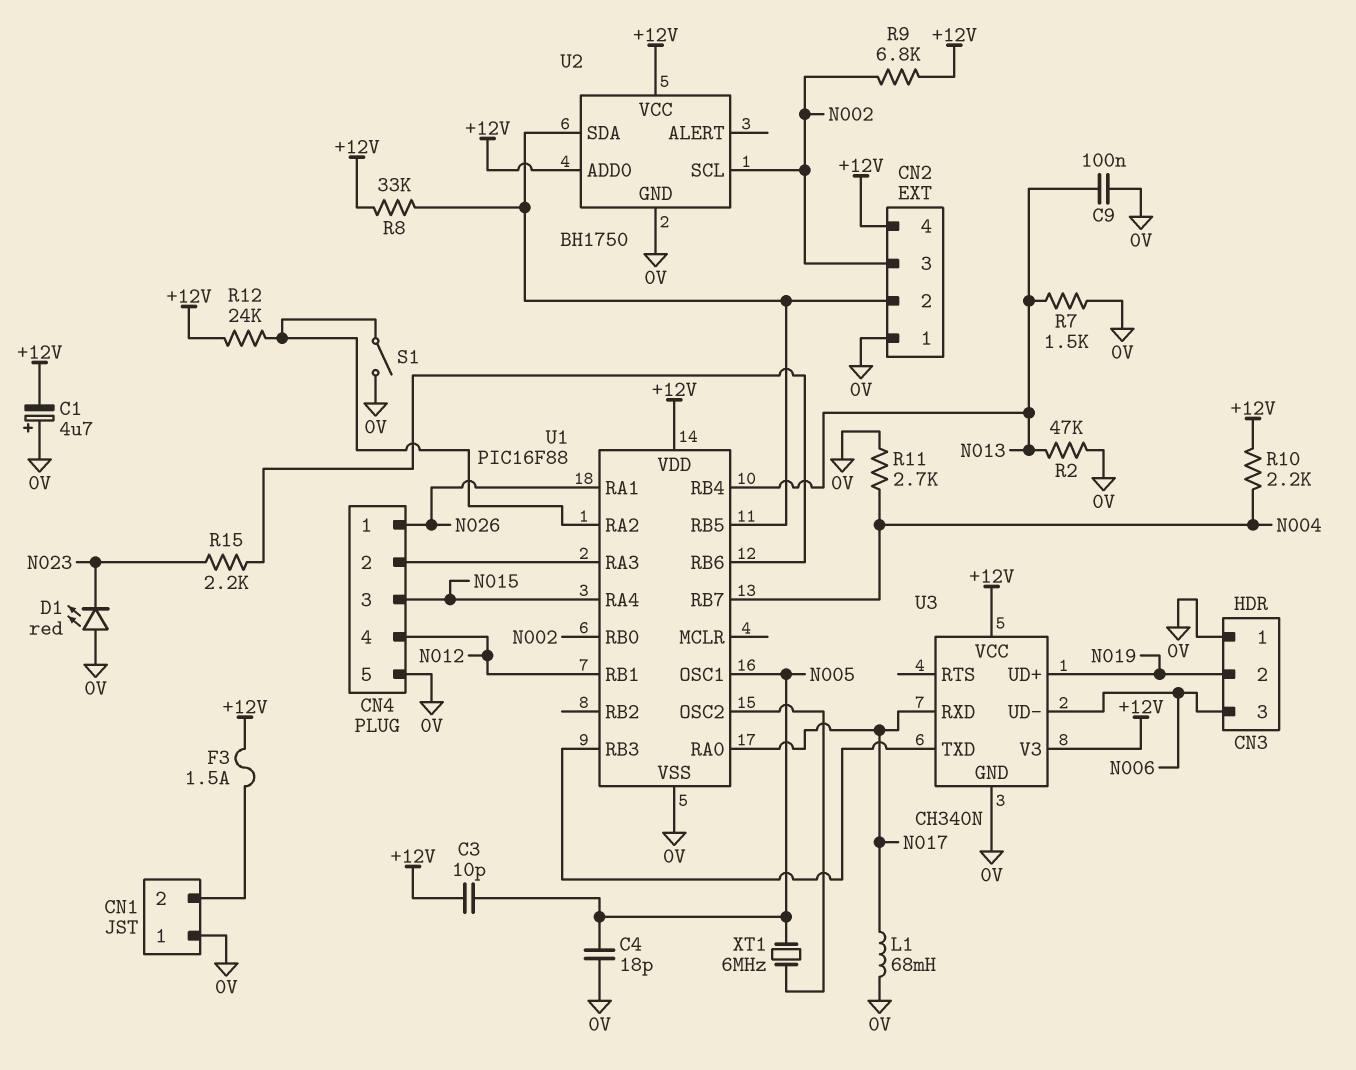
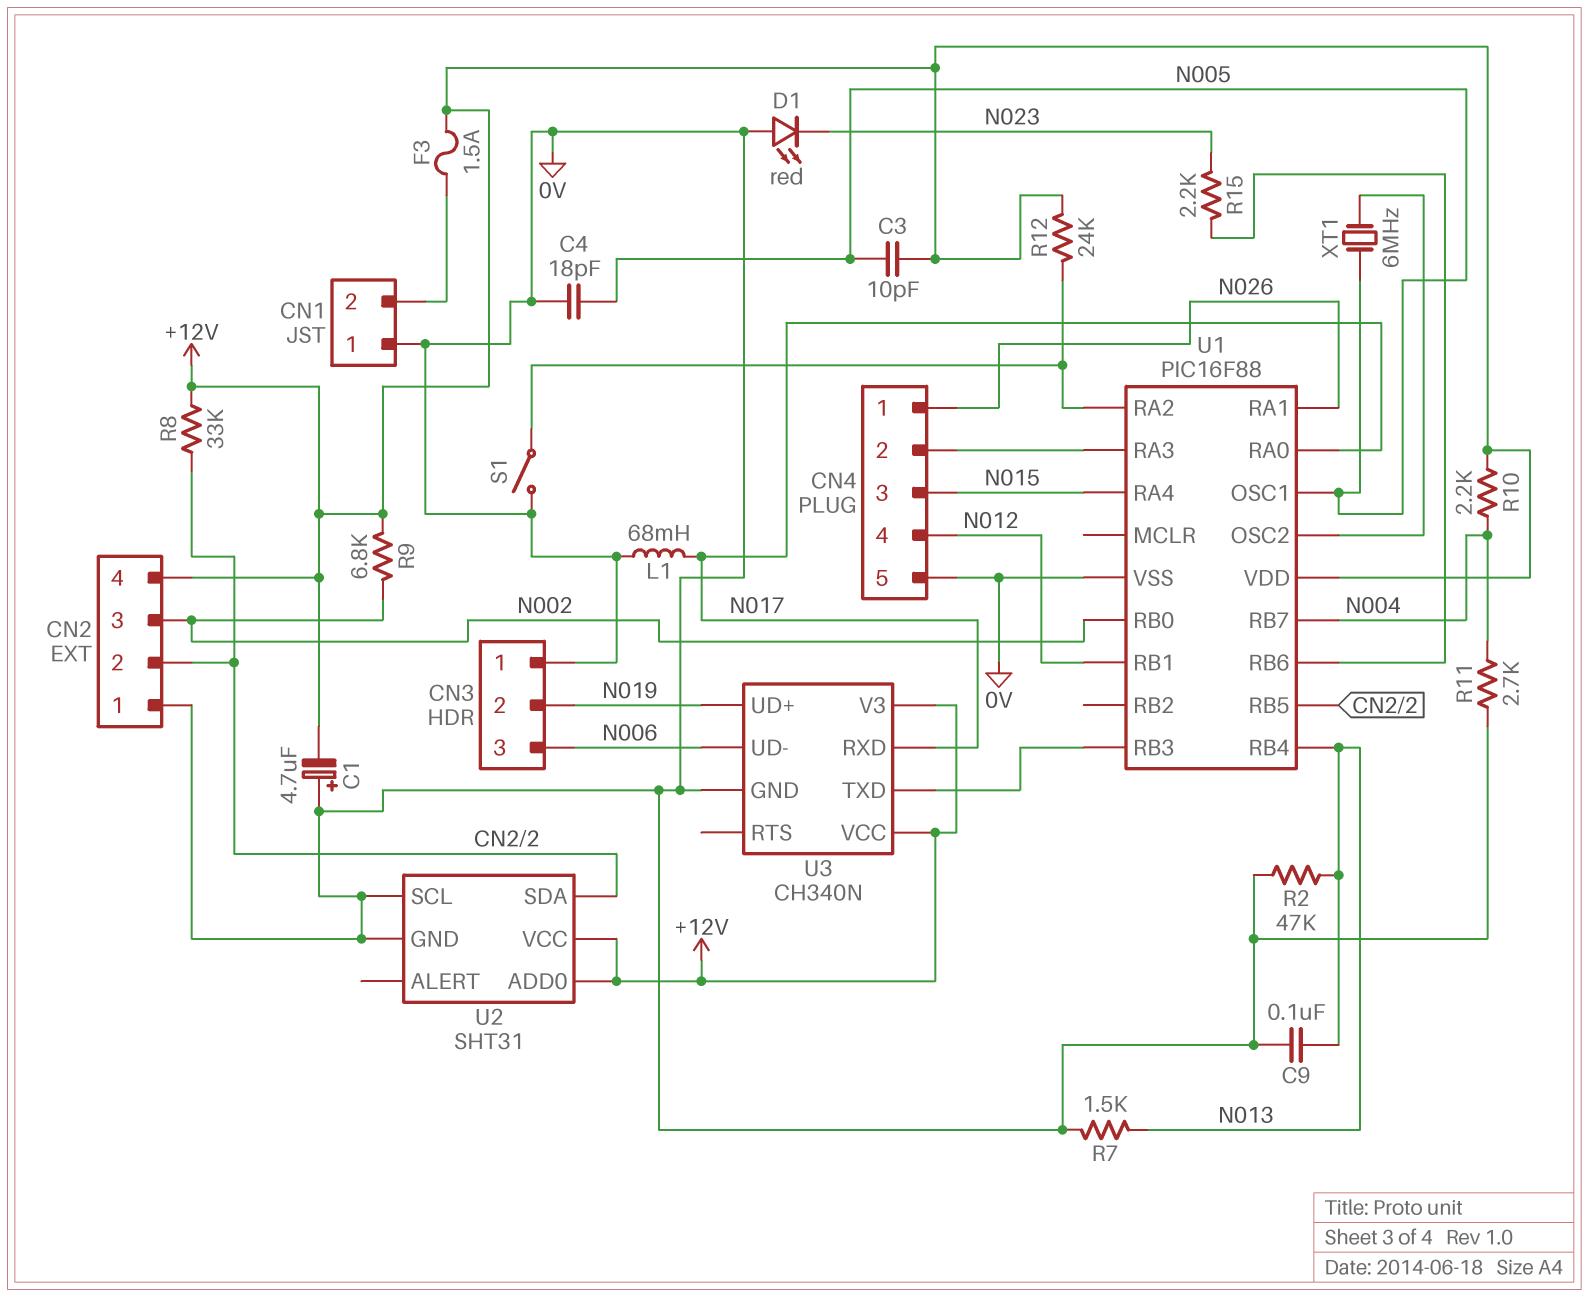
U2: BH1750 -> SHT31
U2 pin SCL: N002 -> 0V

